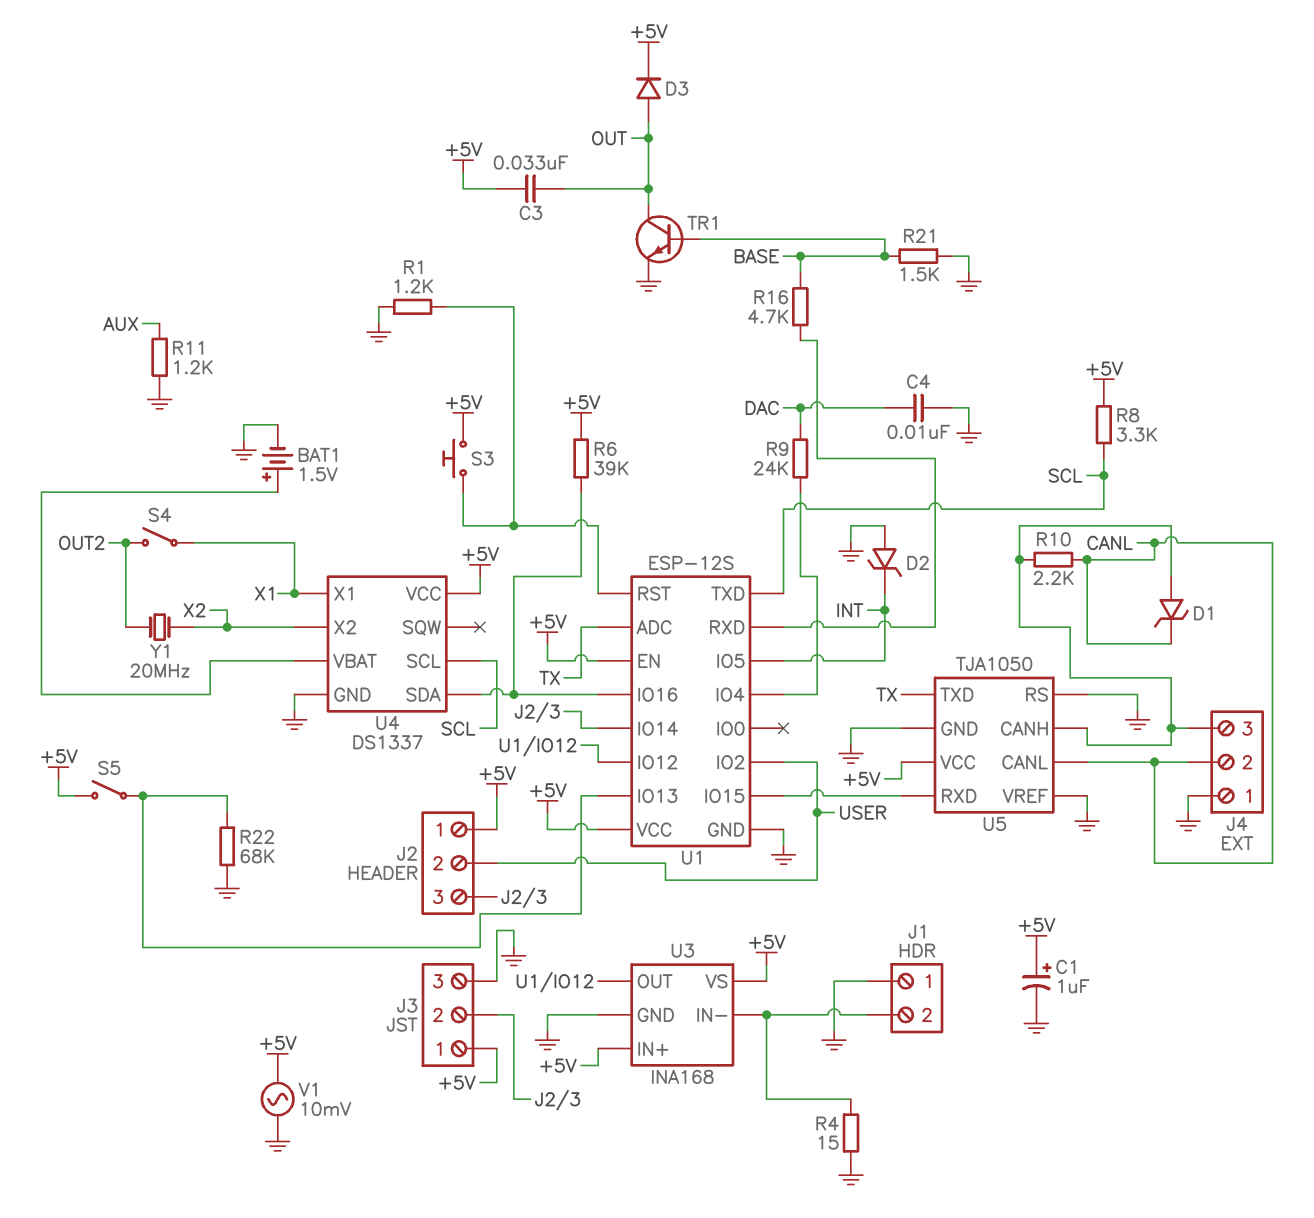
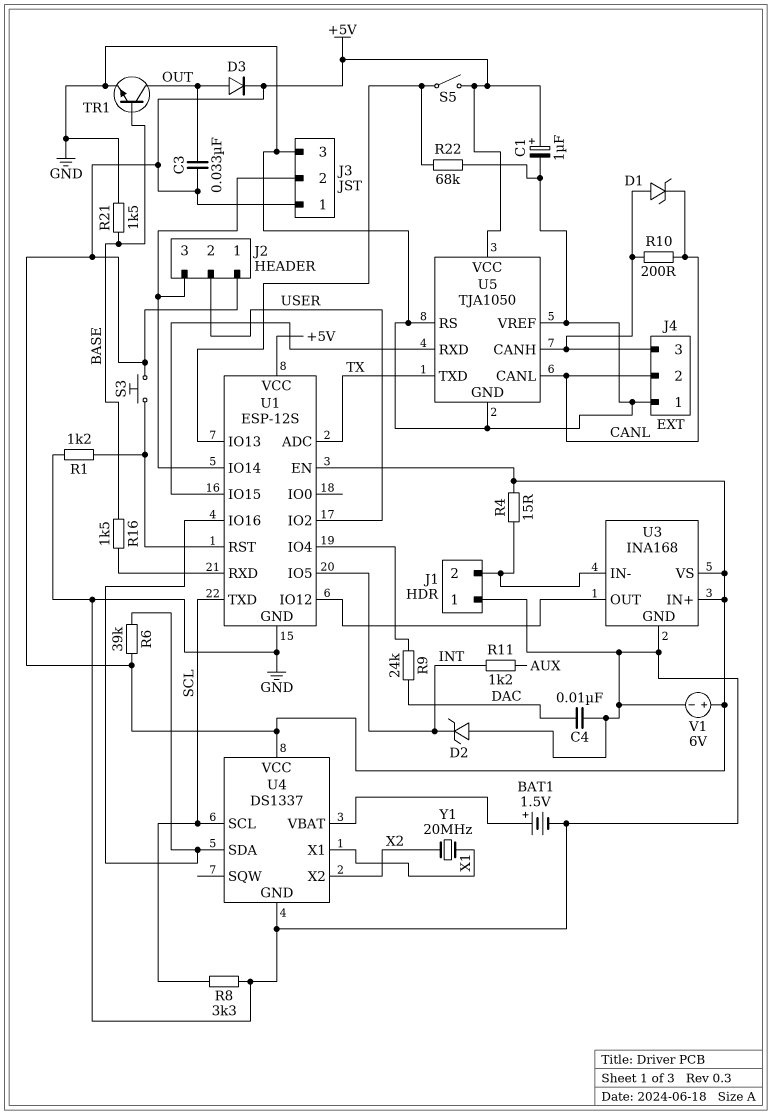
R4: 15 (GND, J1/2) -> 15 (+5V, J1/2)
R8: 3.3k (+5V, SCL) -> 3.3k (GND, SCL)
R10: 2.2k (CANL, J4/3) -> 200 (CANL, J4/3)
R11: 1.2k (AUX, GND) -> 1.2k (AUX, INT)
R16: 4.7k (BASE, U1/RXD) -> 1.5k (BASE, U1/RXD)
S4: switch (OUT2, X1) -> none
V1: AC 10mV (+5V, GND) -> 6V (plus +5V, minus GND)
Y1: 20MHz (OUT2, X2) -> 20MHz (X1, X2)

